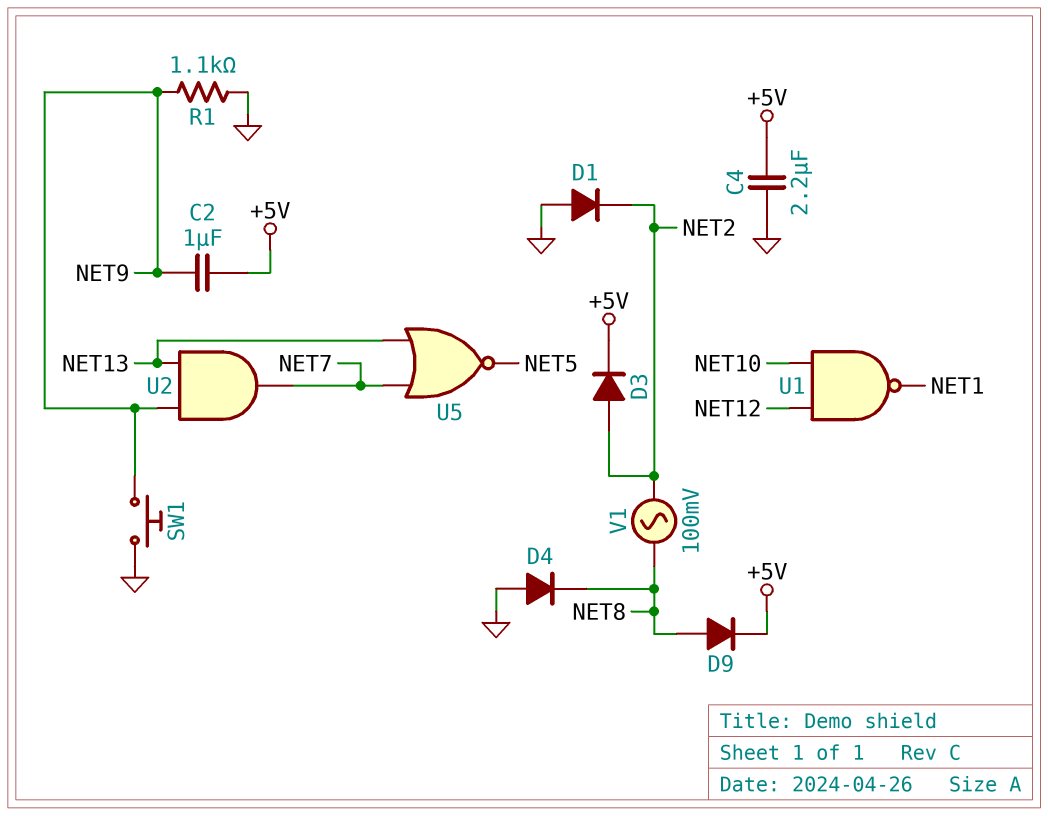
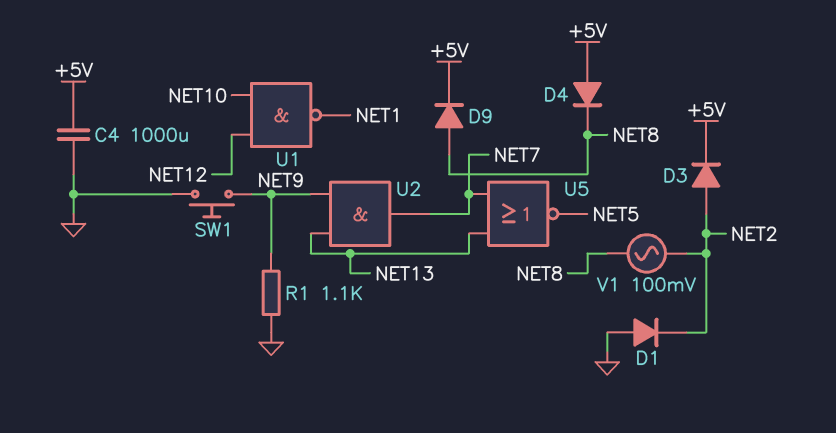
C2: 1uF (+5V, NET9) -> none
C4: 2.2uF (+5V, GND) -> 1000uF (+5V, GND)
D4: diode (A GND, K NET8) -> diode (A +5V, K NET8)

